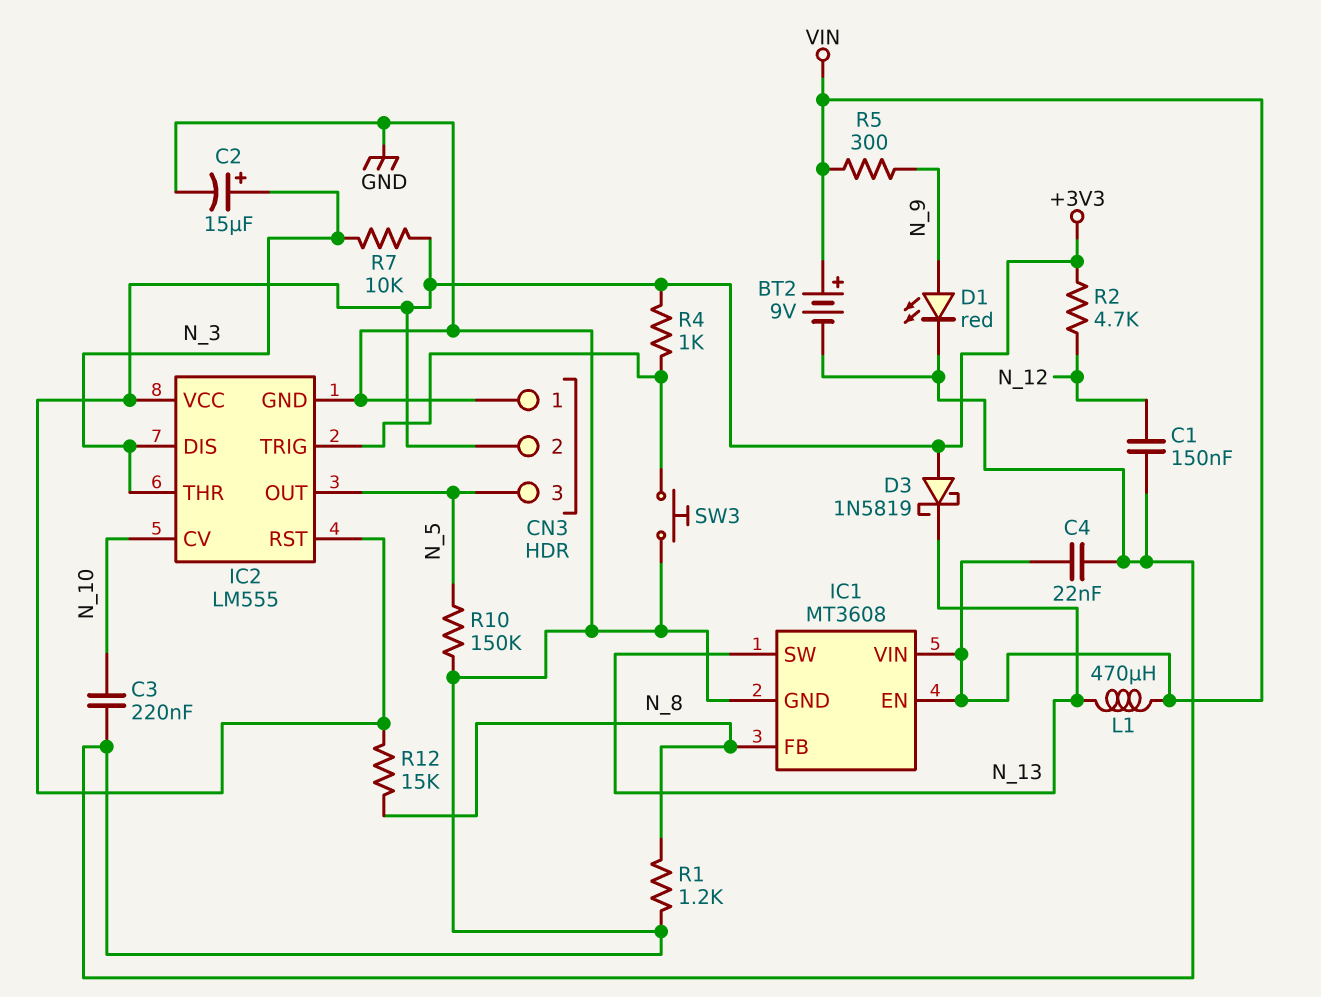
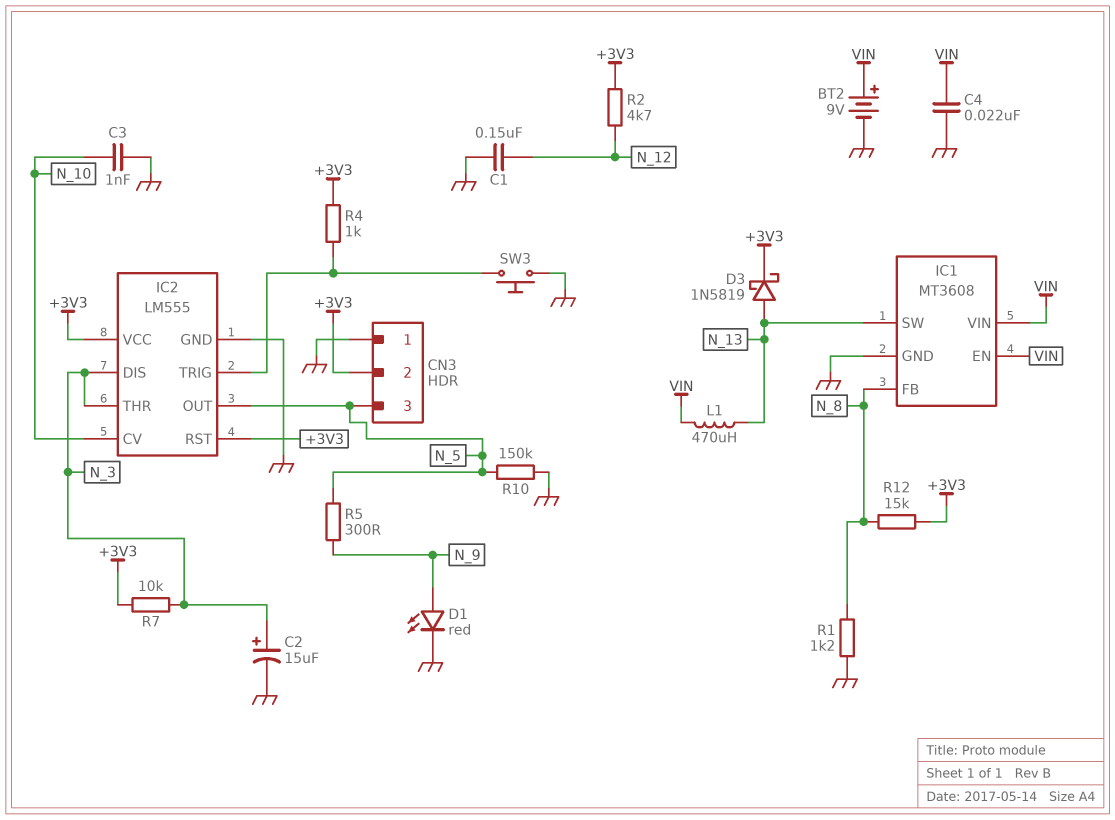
C3: 220nF (GND, N_10) -> 1nF (GND, N_10)
D3: schottky 1N5819 (A +3V3, K N_13) -> schottky 1N5819 (A N_13, K +3V3)
R5: 300 (N_9, VIN) -> 300 (N_5, N_9)

